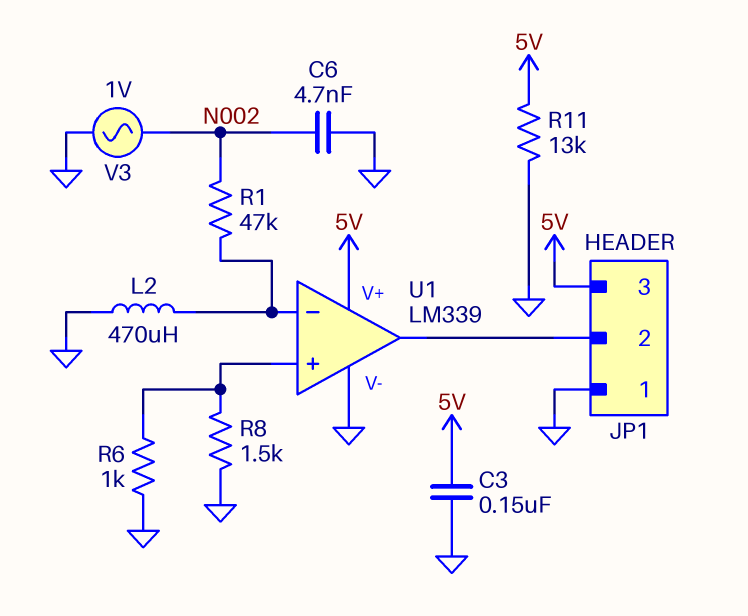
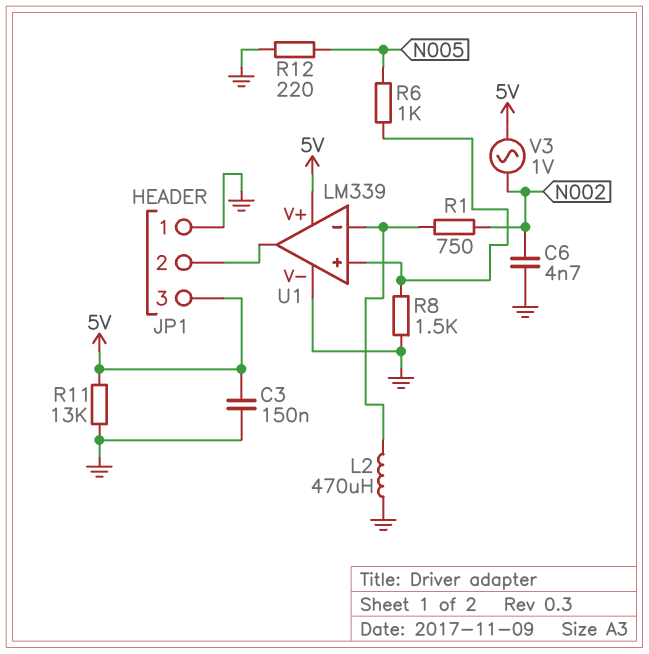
R1: 47k (N002, U1/in-) -> 750 (N002, U1/in-)
R6: 1k (GND, U1/in+) -> 1k (N005, U1/in+)
R12: none -> 220 (GND, N005)
V3: AC 1V (GND, N002) -> AC 1V (5V, N002)

